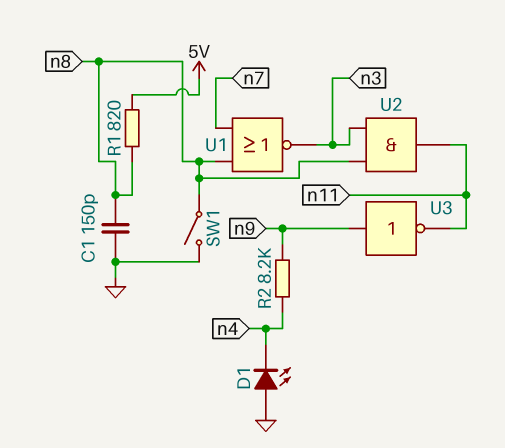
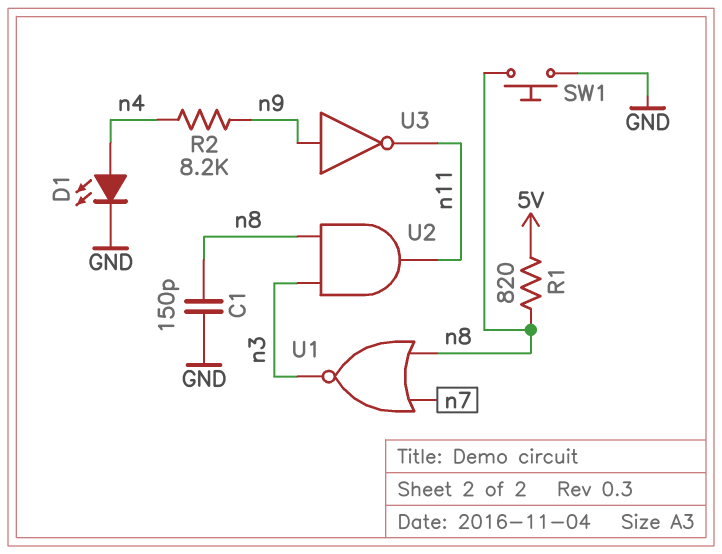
D1: LED (A GND, K n4) -> LED (A n4, K GND)
SW1: switch (GND, n8) -> button (GND, n8)

